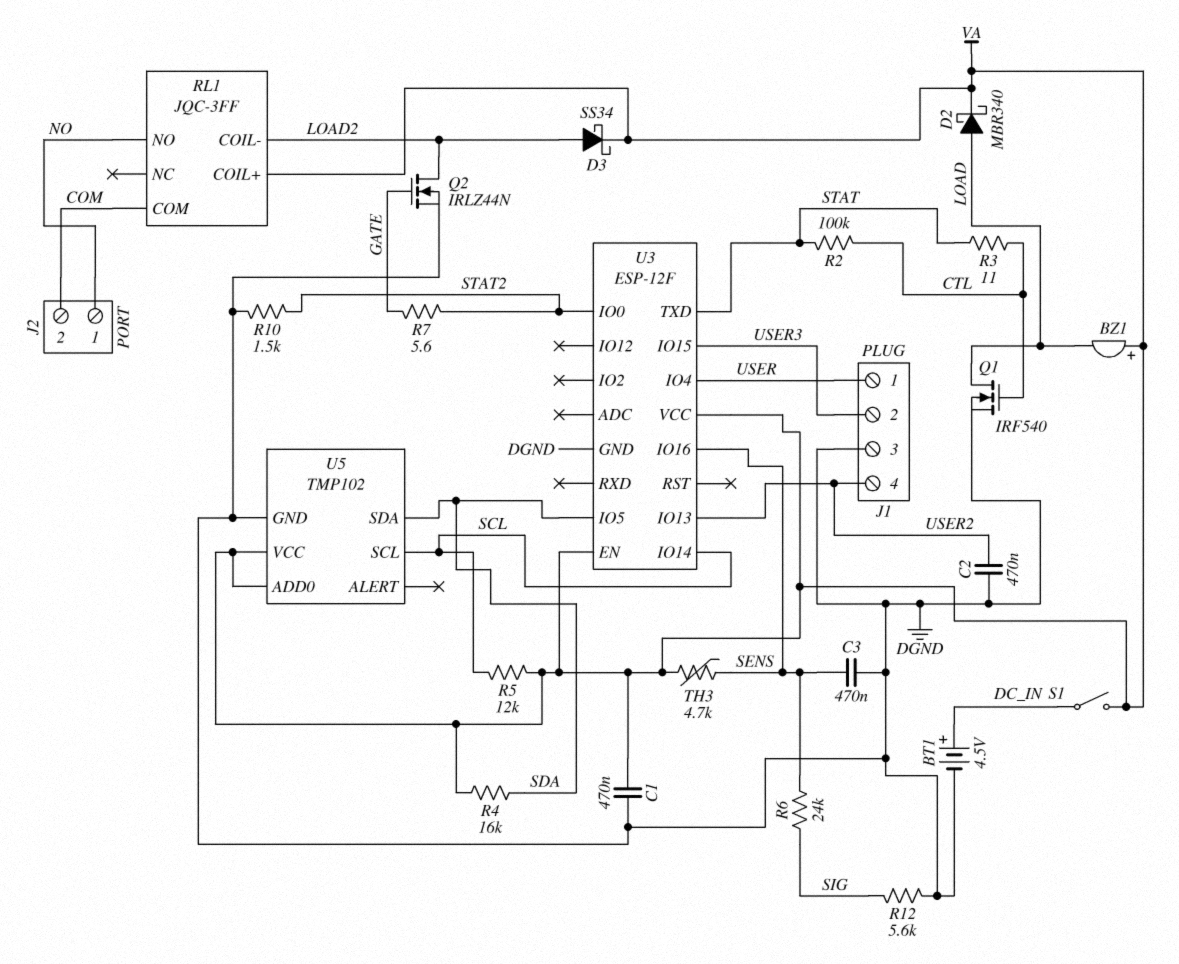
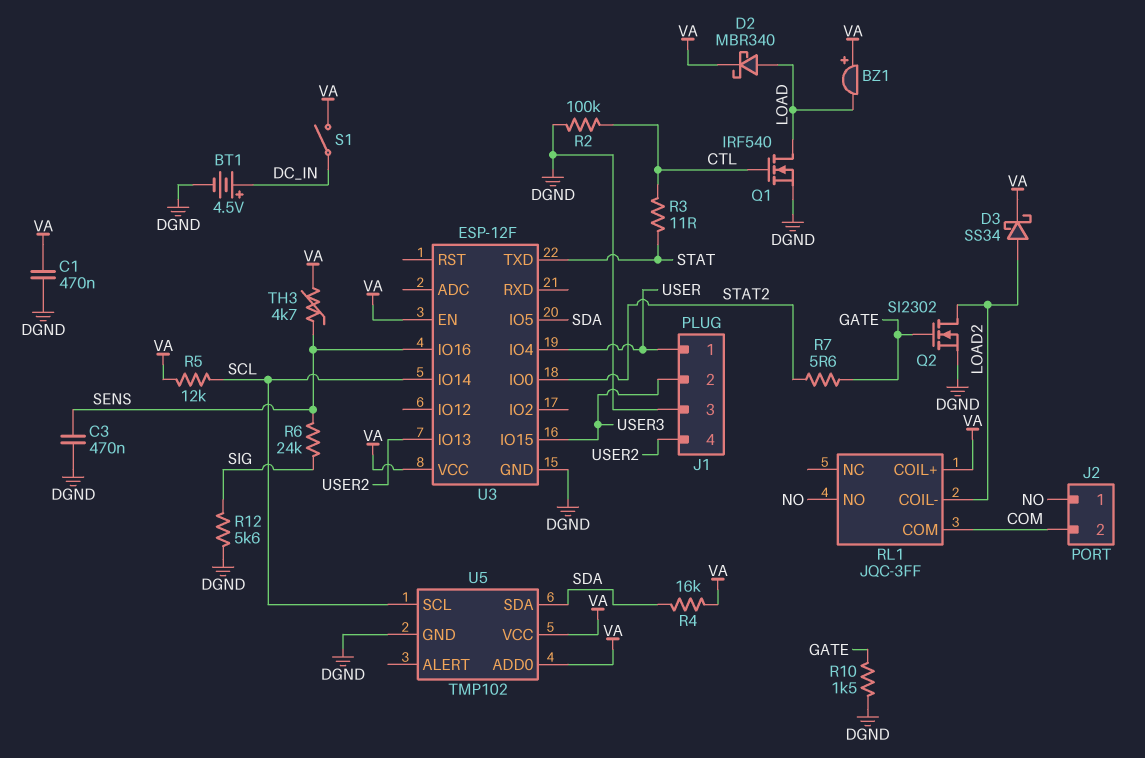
C2: 470nF (DGND, USER2) -> none
Q2: NMOS IRLZ44N (G GATE, D LOAD2, S DGND) -> NMOS SI2302 (G GATE, D LOAD2, S DGND)
R2: 100k (CTL, STAT) -> 100k (CTL, DGND)
R10: 1.5k (DGND, STAT2) -> 1.5k (DGND, GATE)

